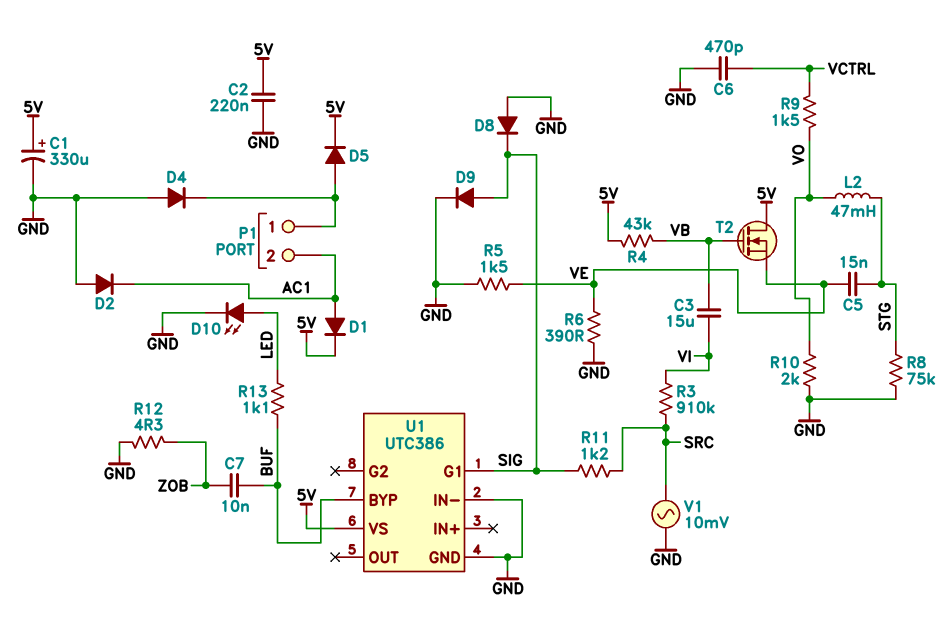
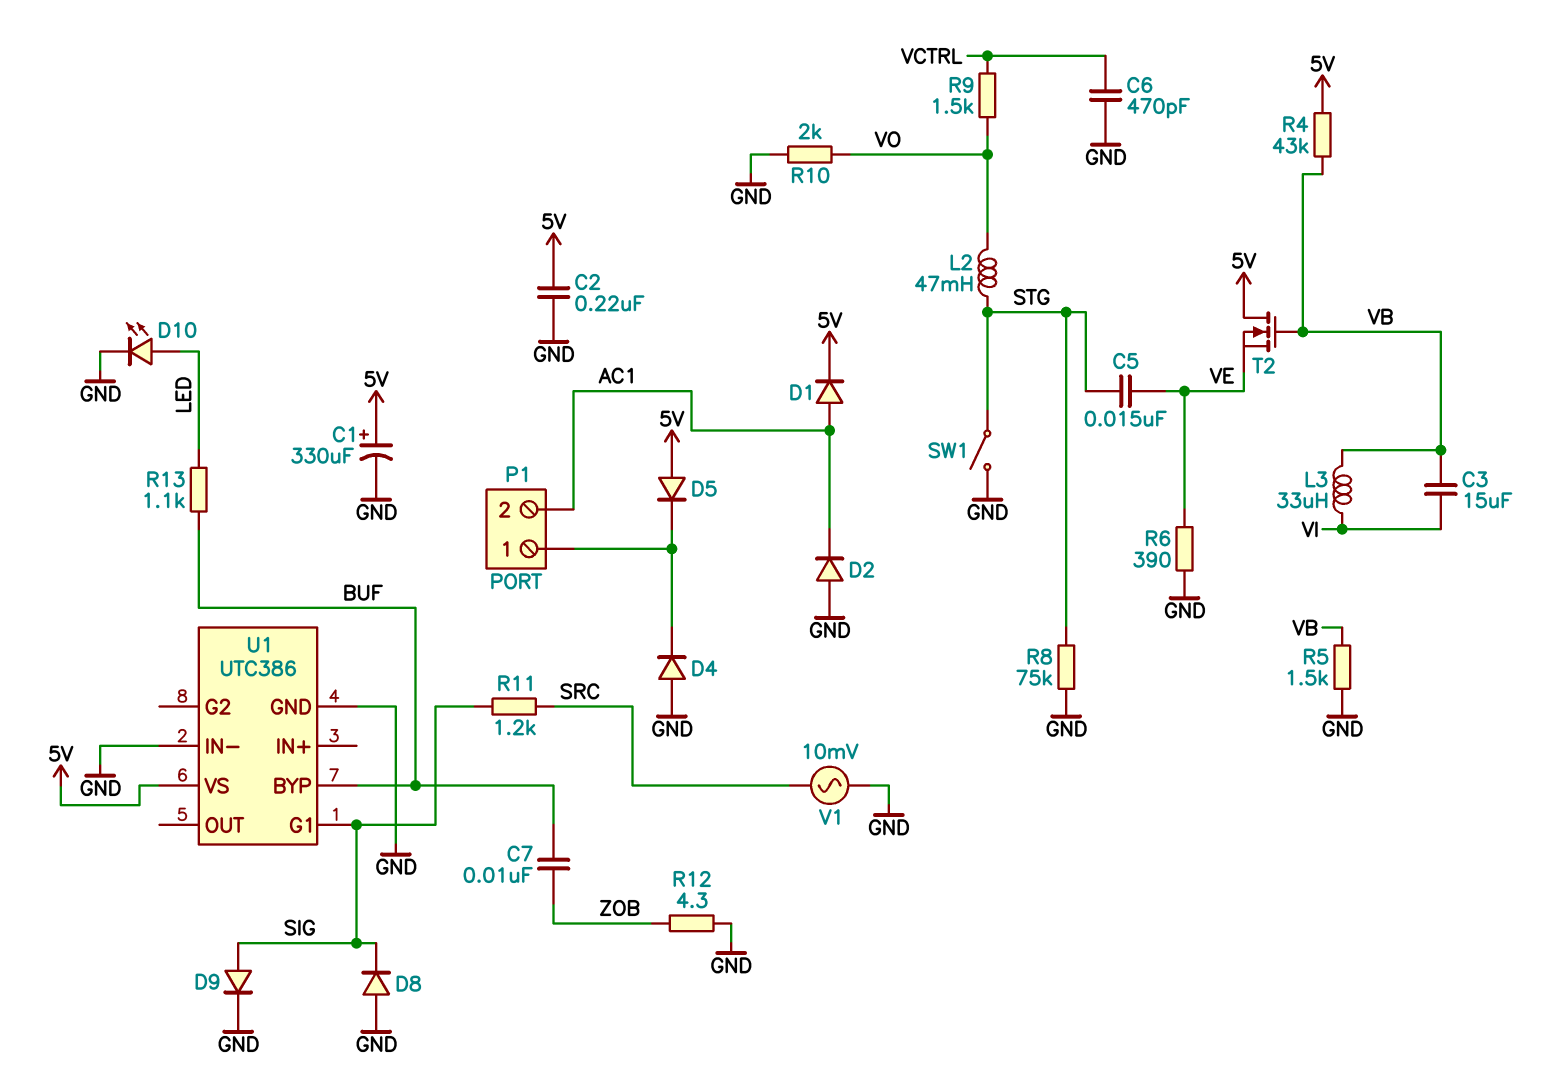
D5: diode (A P1/1, K 5V) -> diode (A 5V, K P1/1)
L3: none -> 33uH (VB, VI)
R3: 910k (SRC, VI) -> none
R5: 1.5k (GND, VE) -> 1.5k (GND, VB)
SW1: none -> switch (GND, STG)

